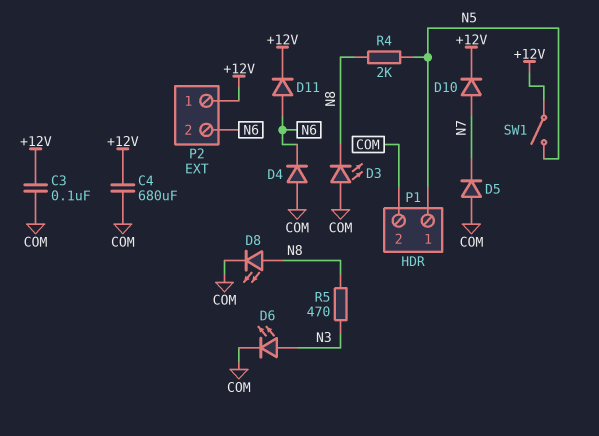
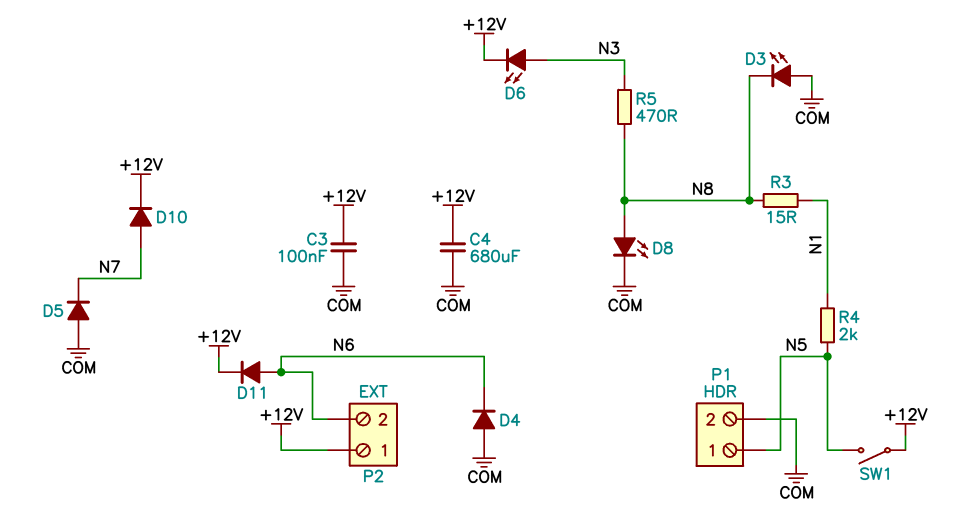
D6: LED (A N3, K COM) -> LED (A N3, K +12V)
R3: none -> 15 (N1, N8)
R4: 2k (N5, N8) -> 2k (N1, N5)

